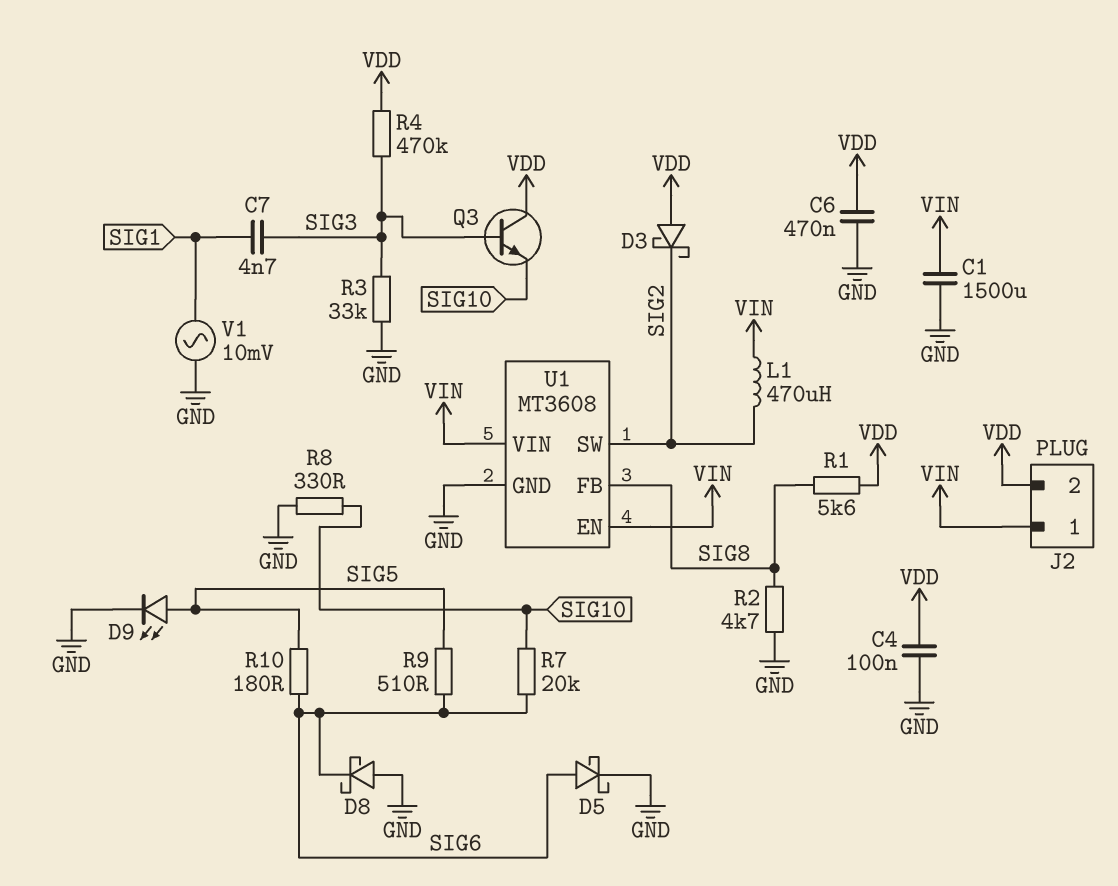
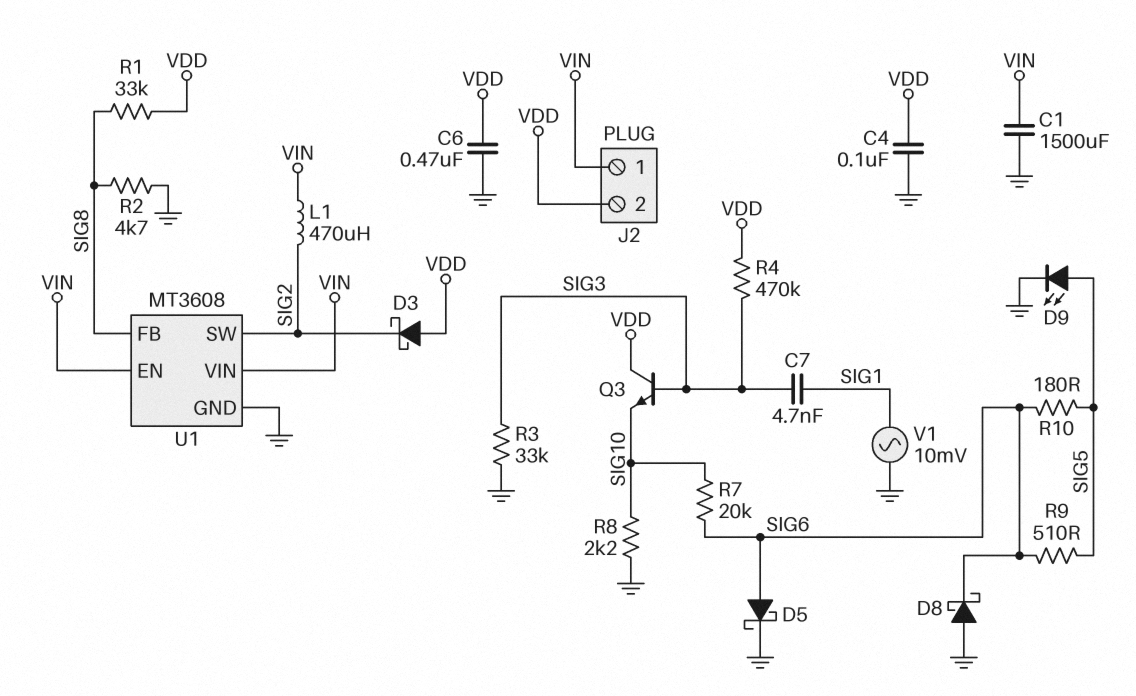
R1: 5.6k (SIG8, VDD) -> 33k (SIG8, VDD)
R8: 330 (GND, SIG10) -> 2.2k (GND, SIG10)

